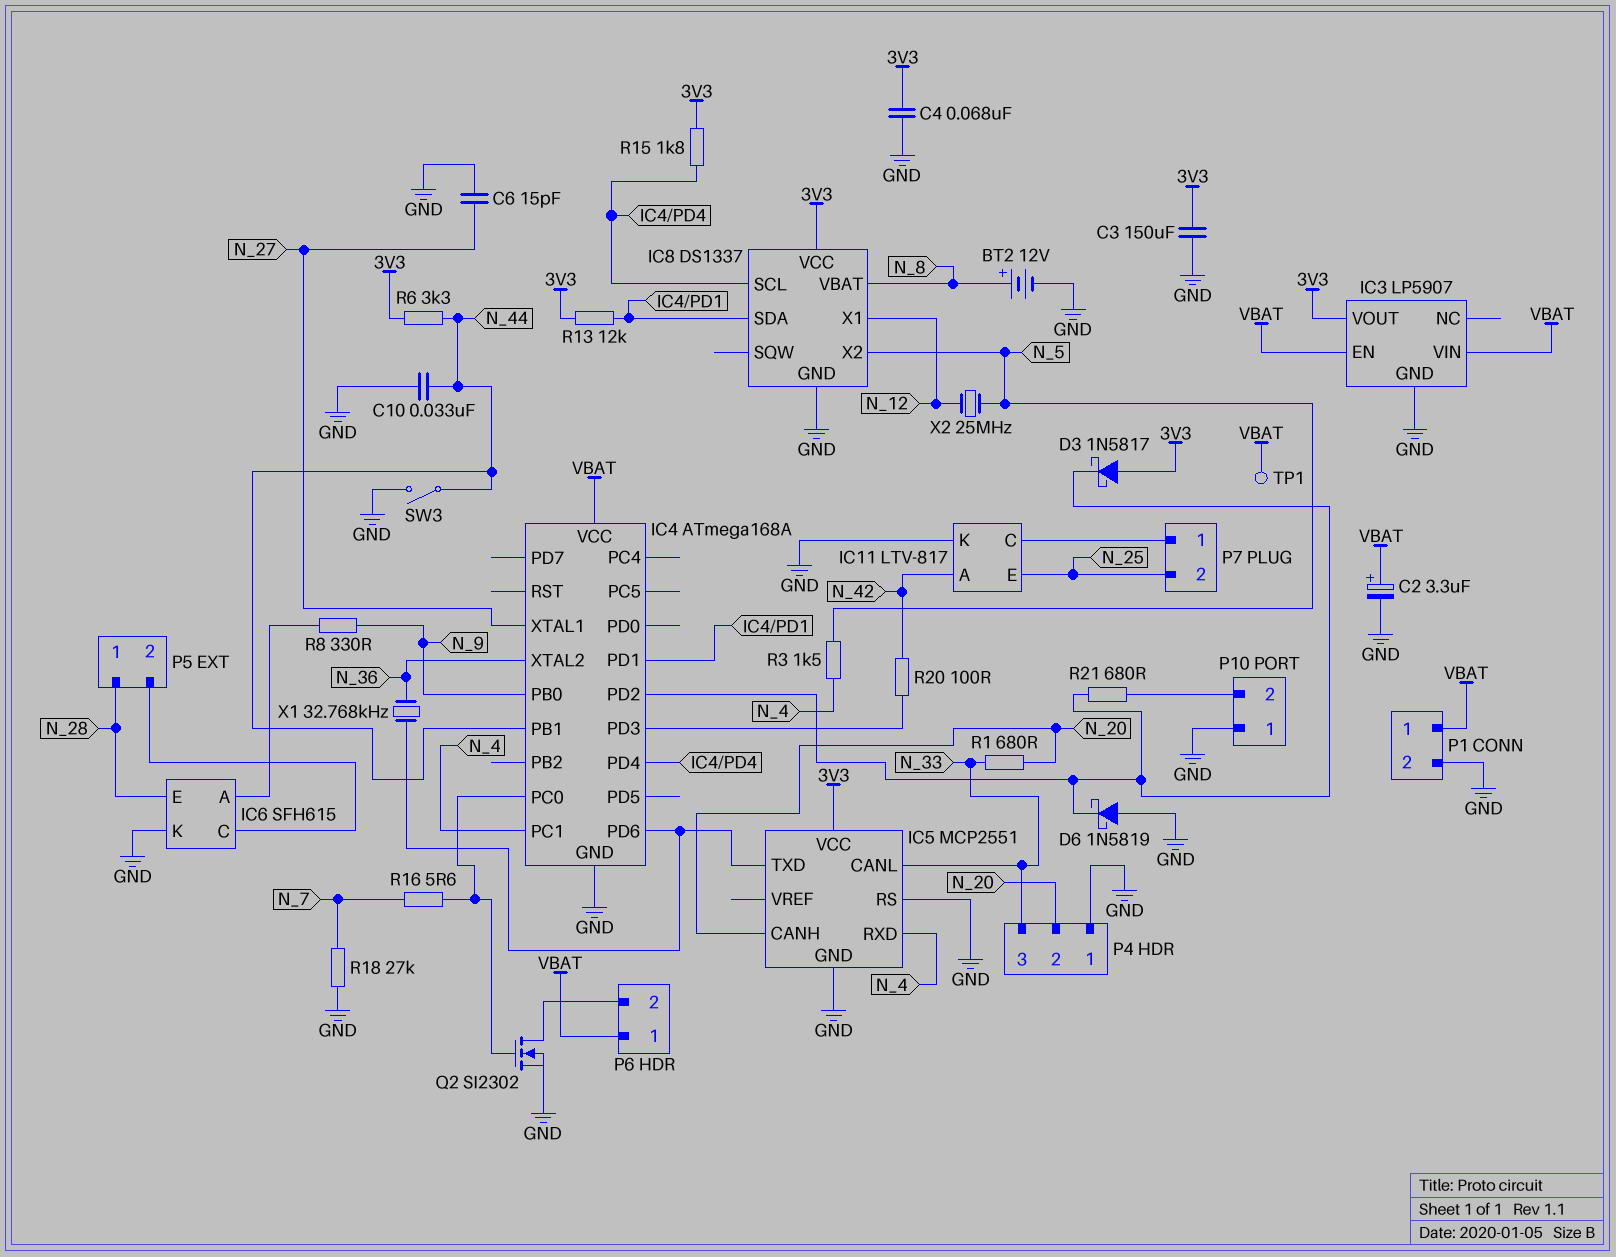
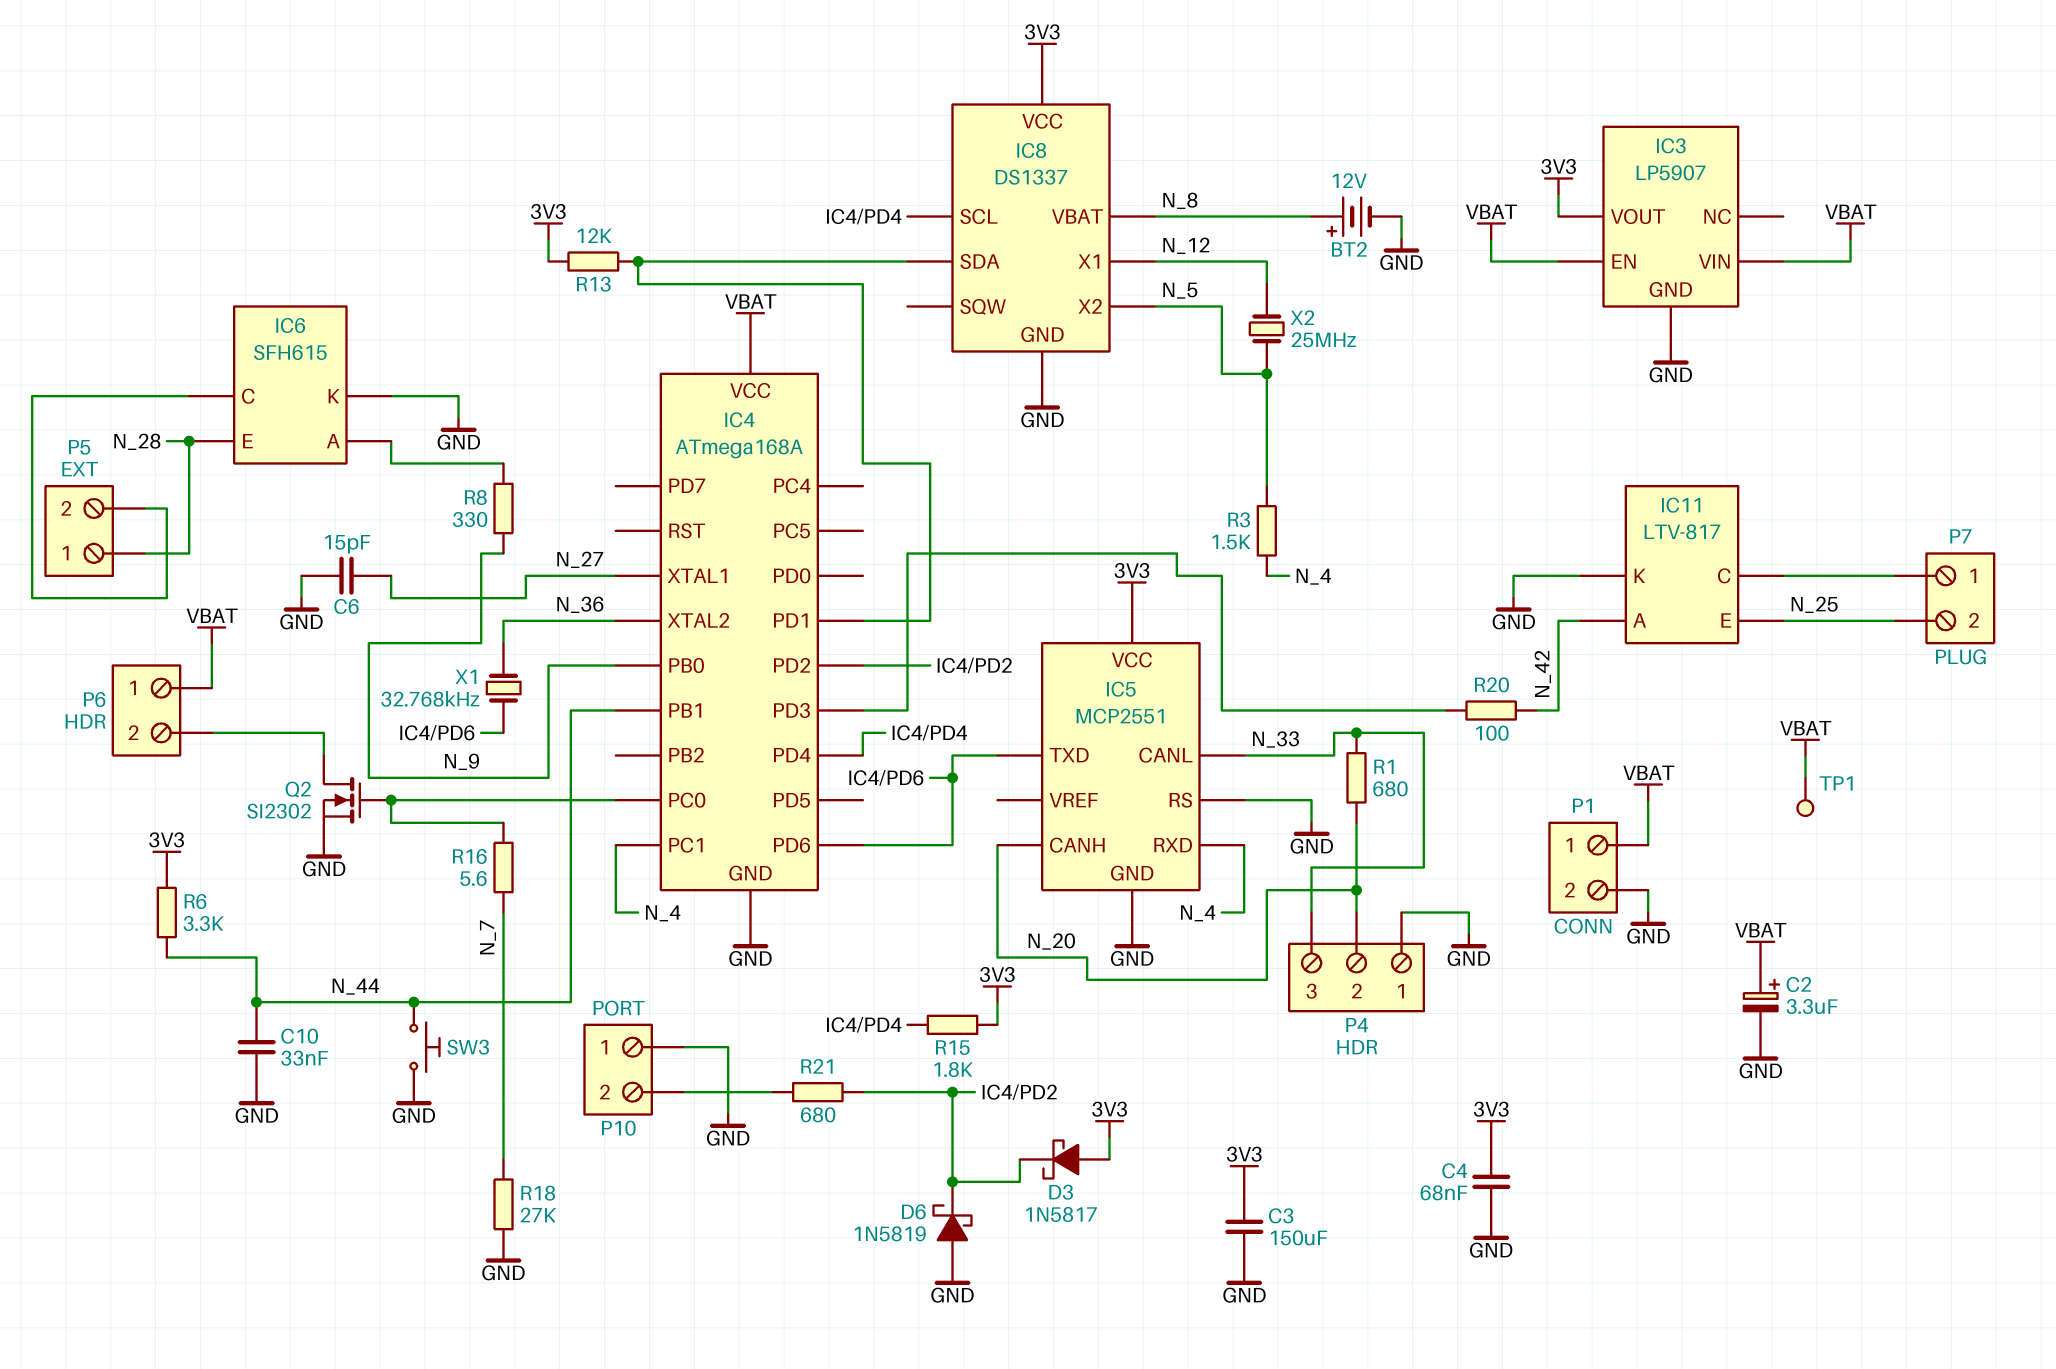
SW3: switch (GND, N_44) -> button (GND, N_44)

